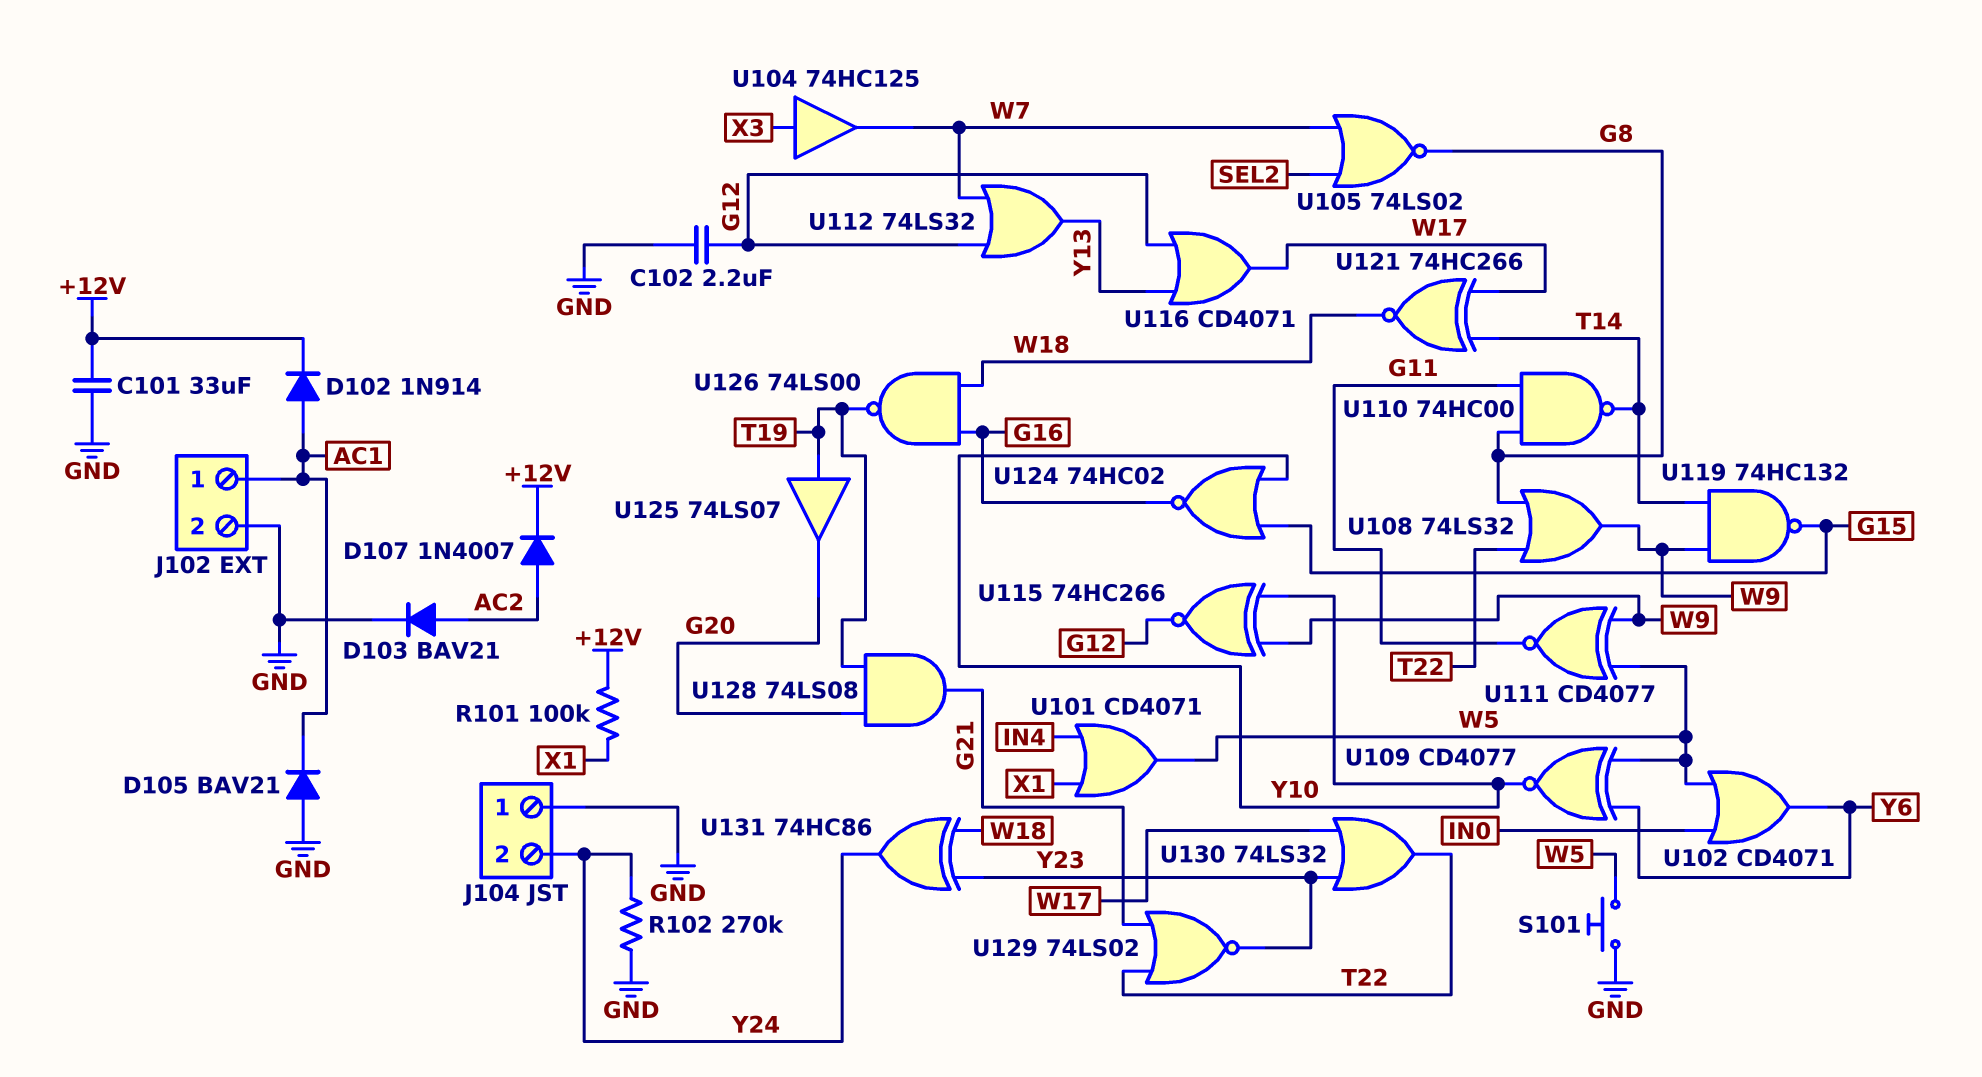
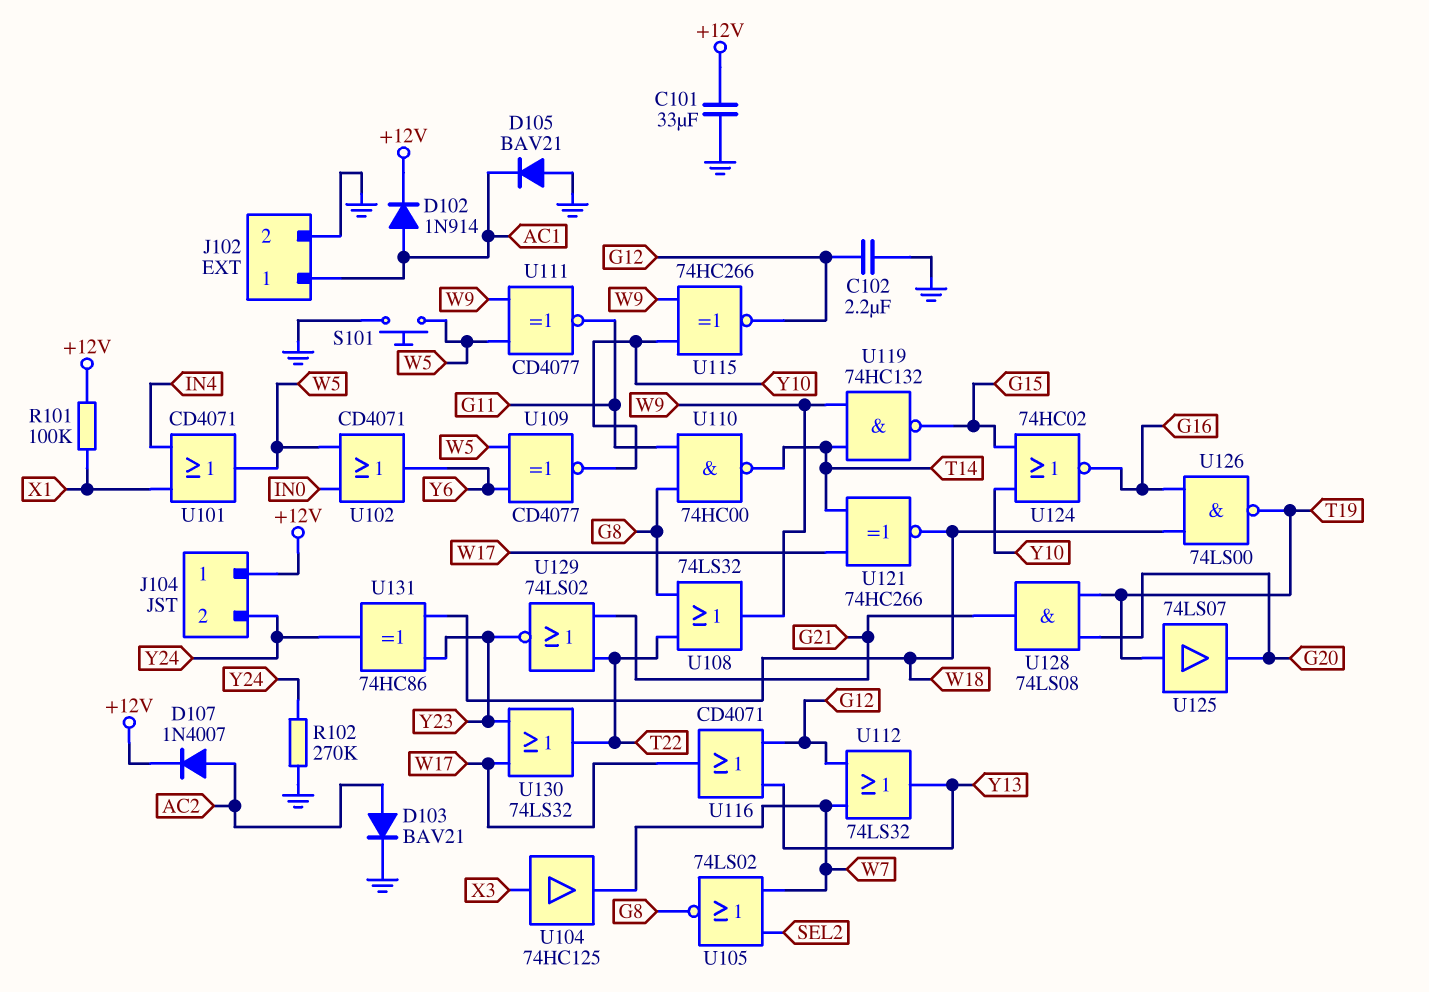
J104 pin 1: GND -> +12V

